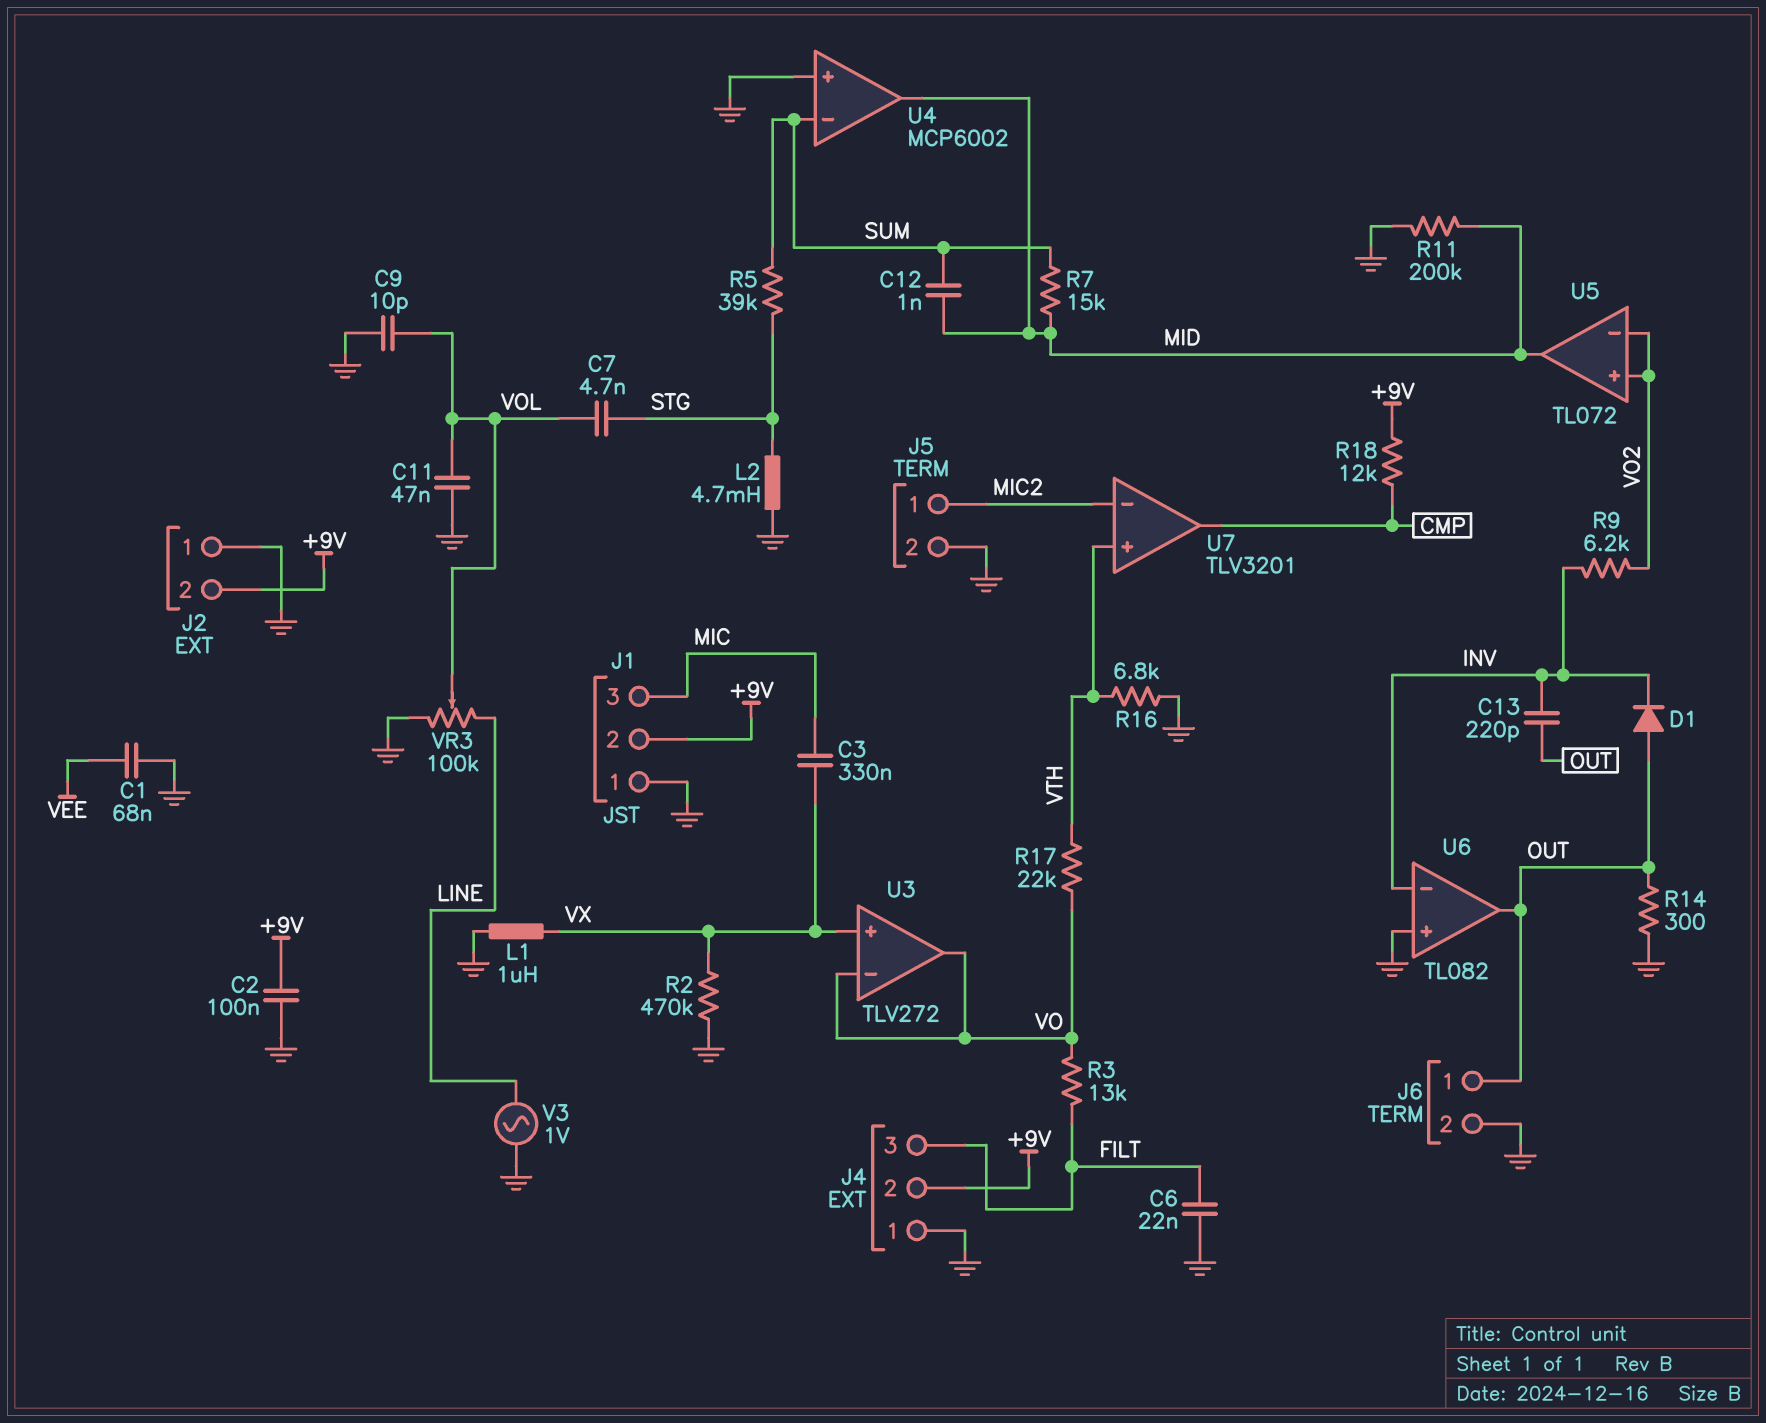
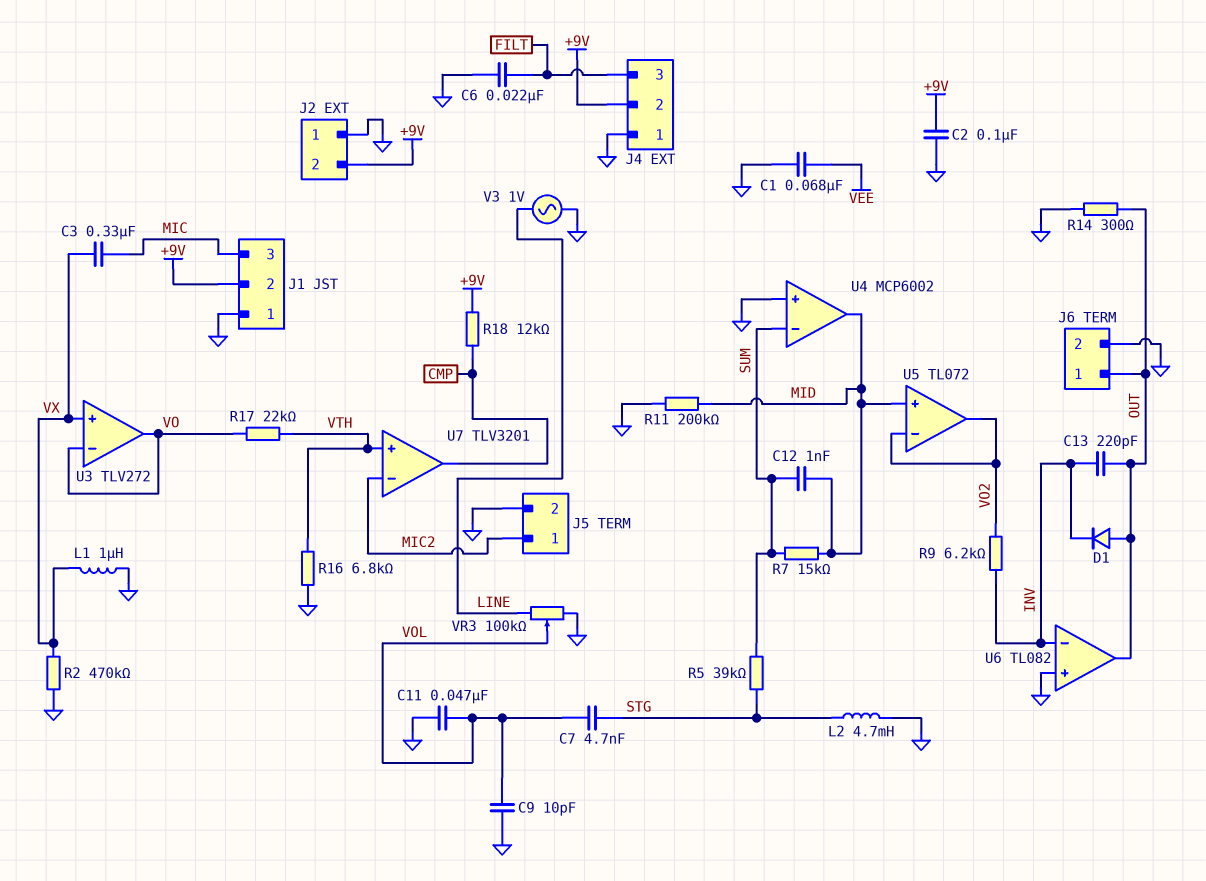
R3: 13k (FILT, VO) -> none
U5 pin in+: VO2 -> MID
U5 pin out: MID -> VO2

